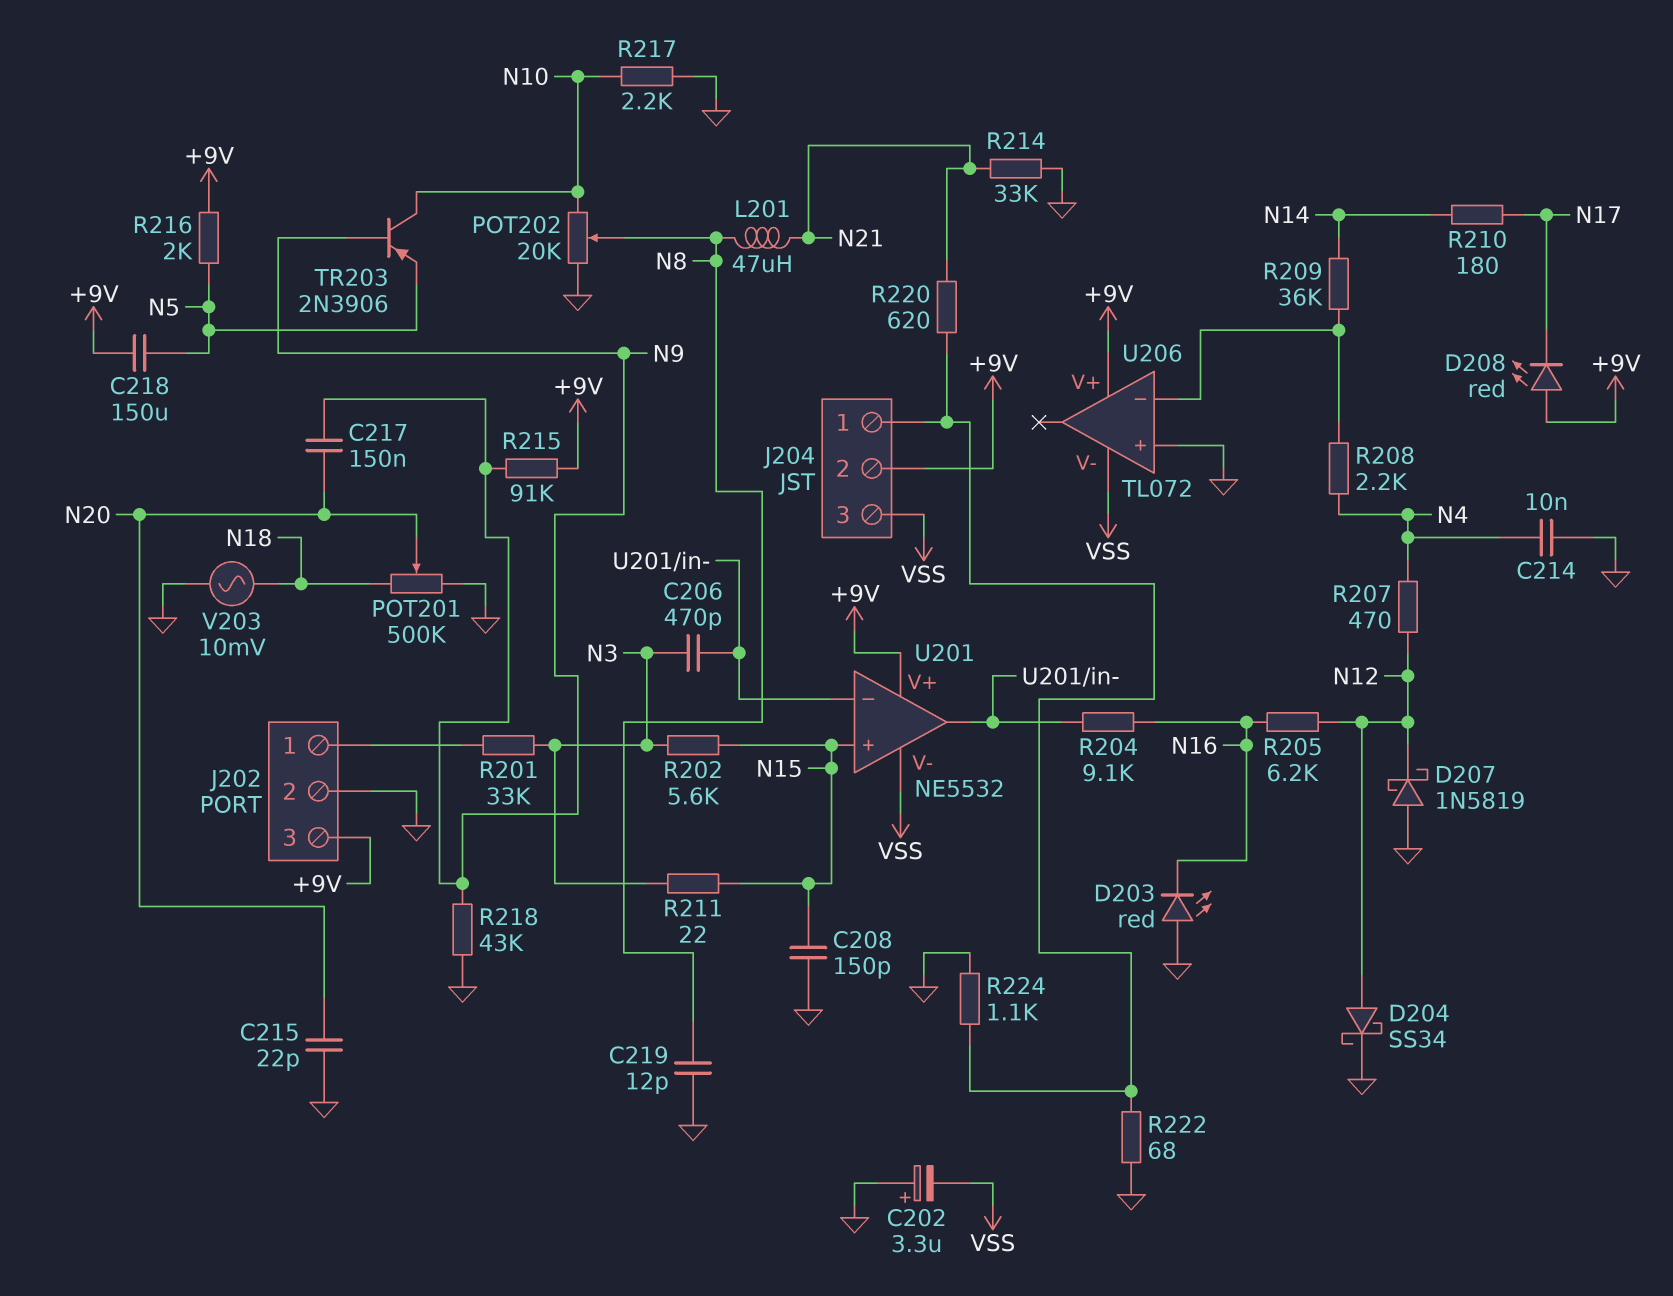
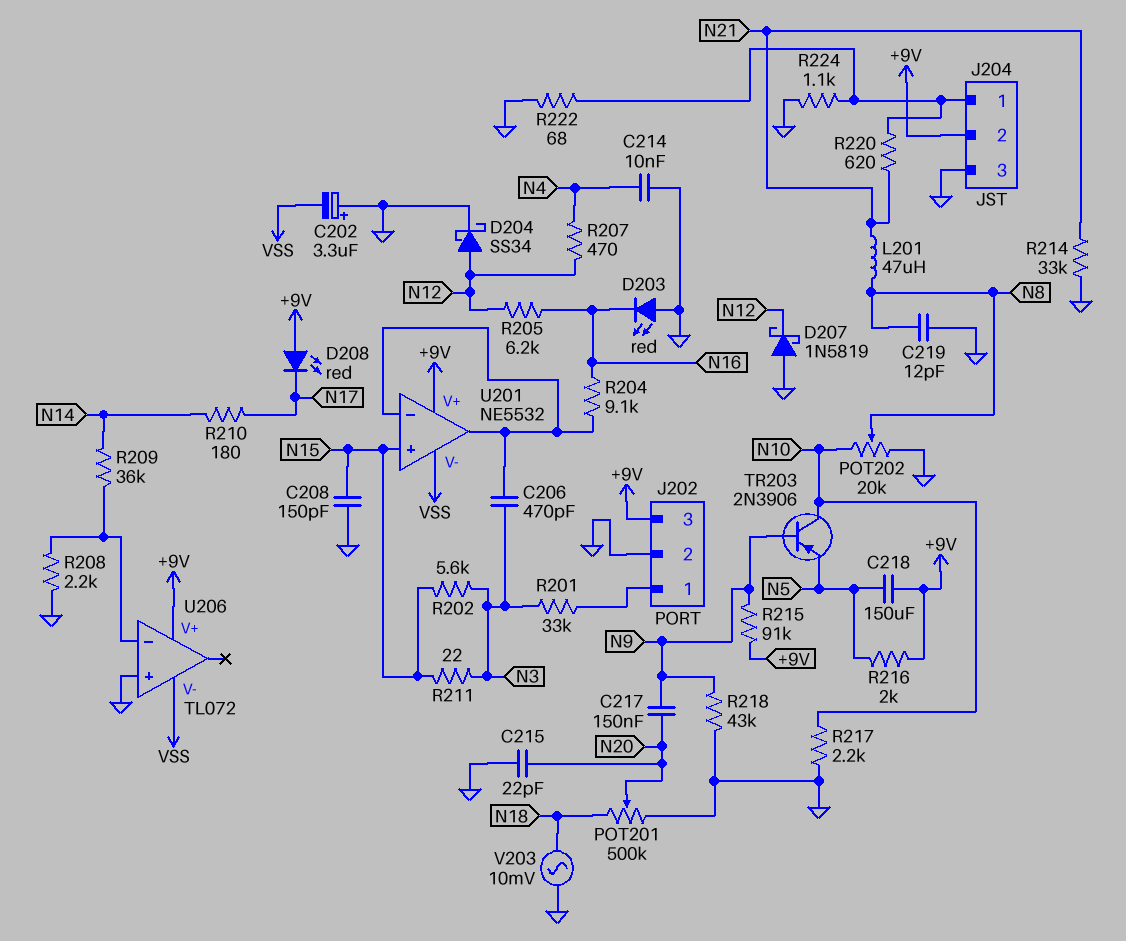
J204 pin 3: VSS -> GND
R208: 2.2k (N4, U206/in-) -> 2.2k (GND, U206/in-)

